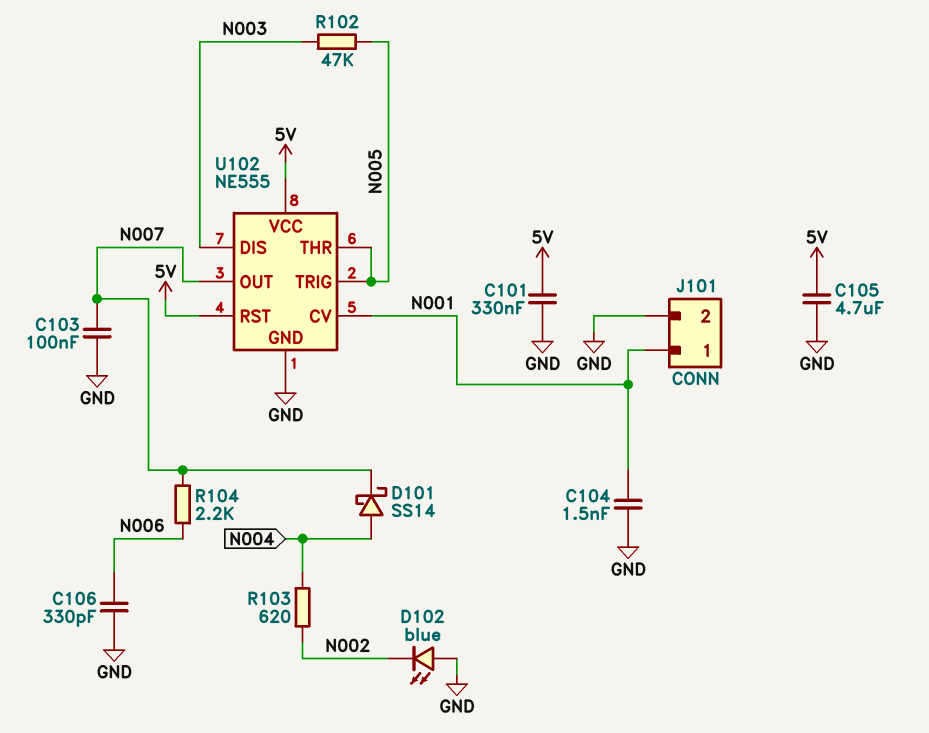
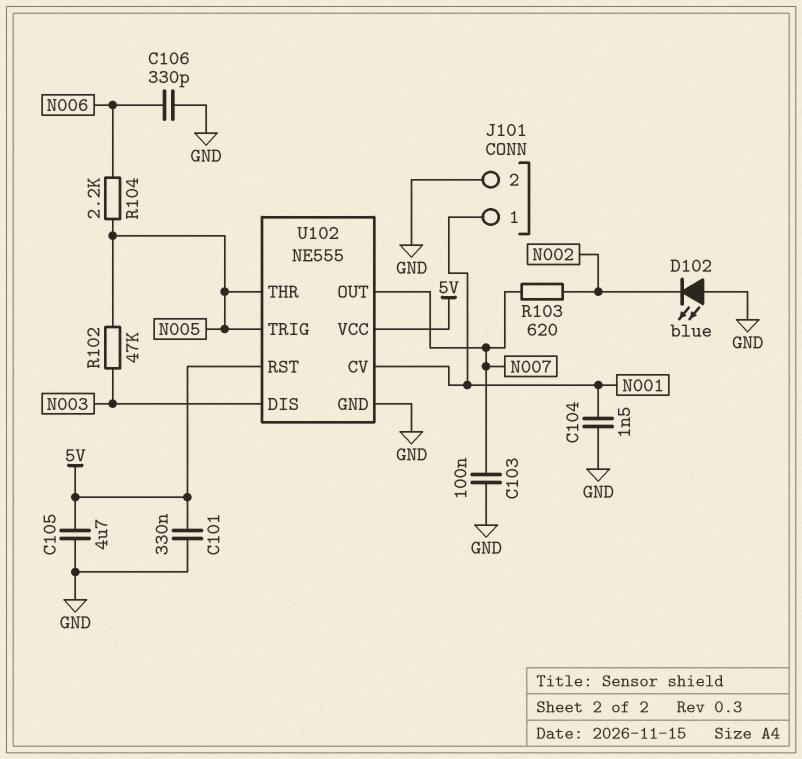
D101: schottky SS14 (A N004, K N007) -> none
R103: 620 (N002, N004) -> 620 (N002, N007)
R104: 2.2k (N006, N007) -> 2.2k (N005, N006)

